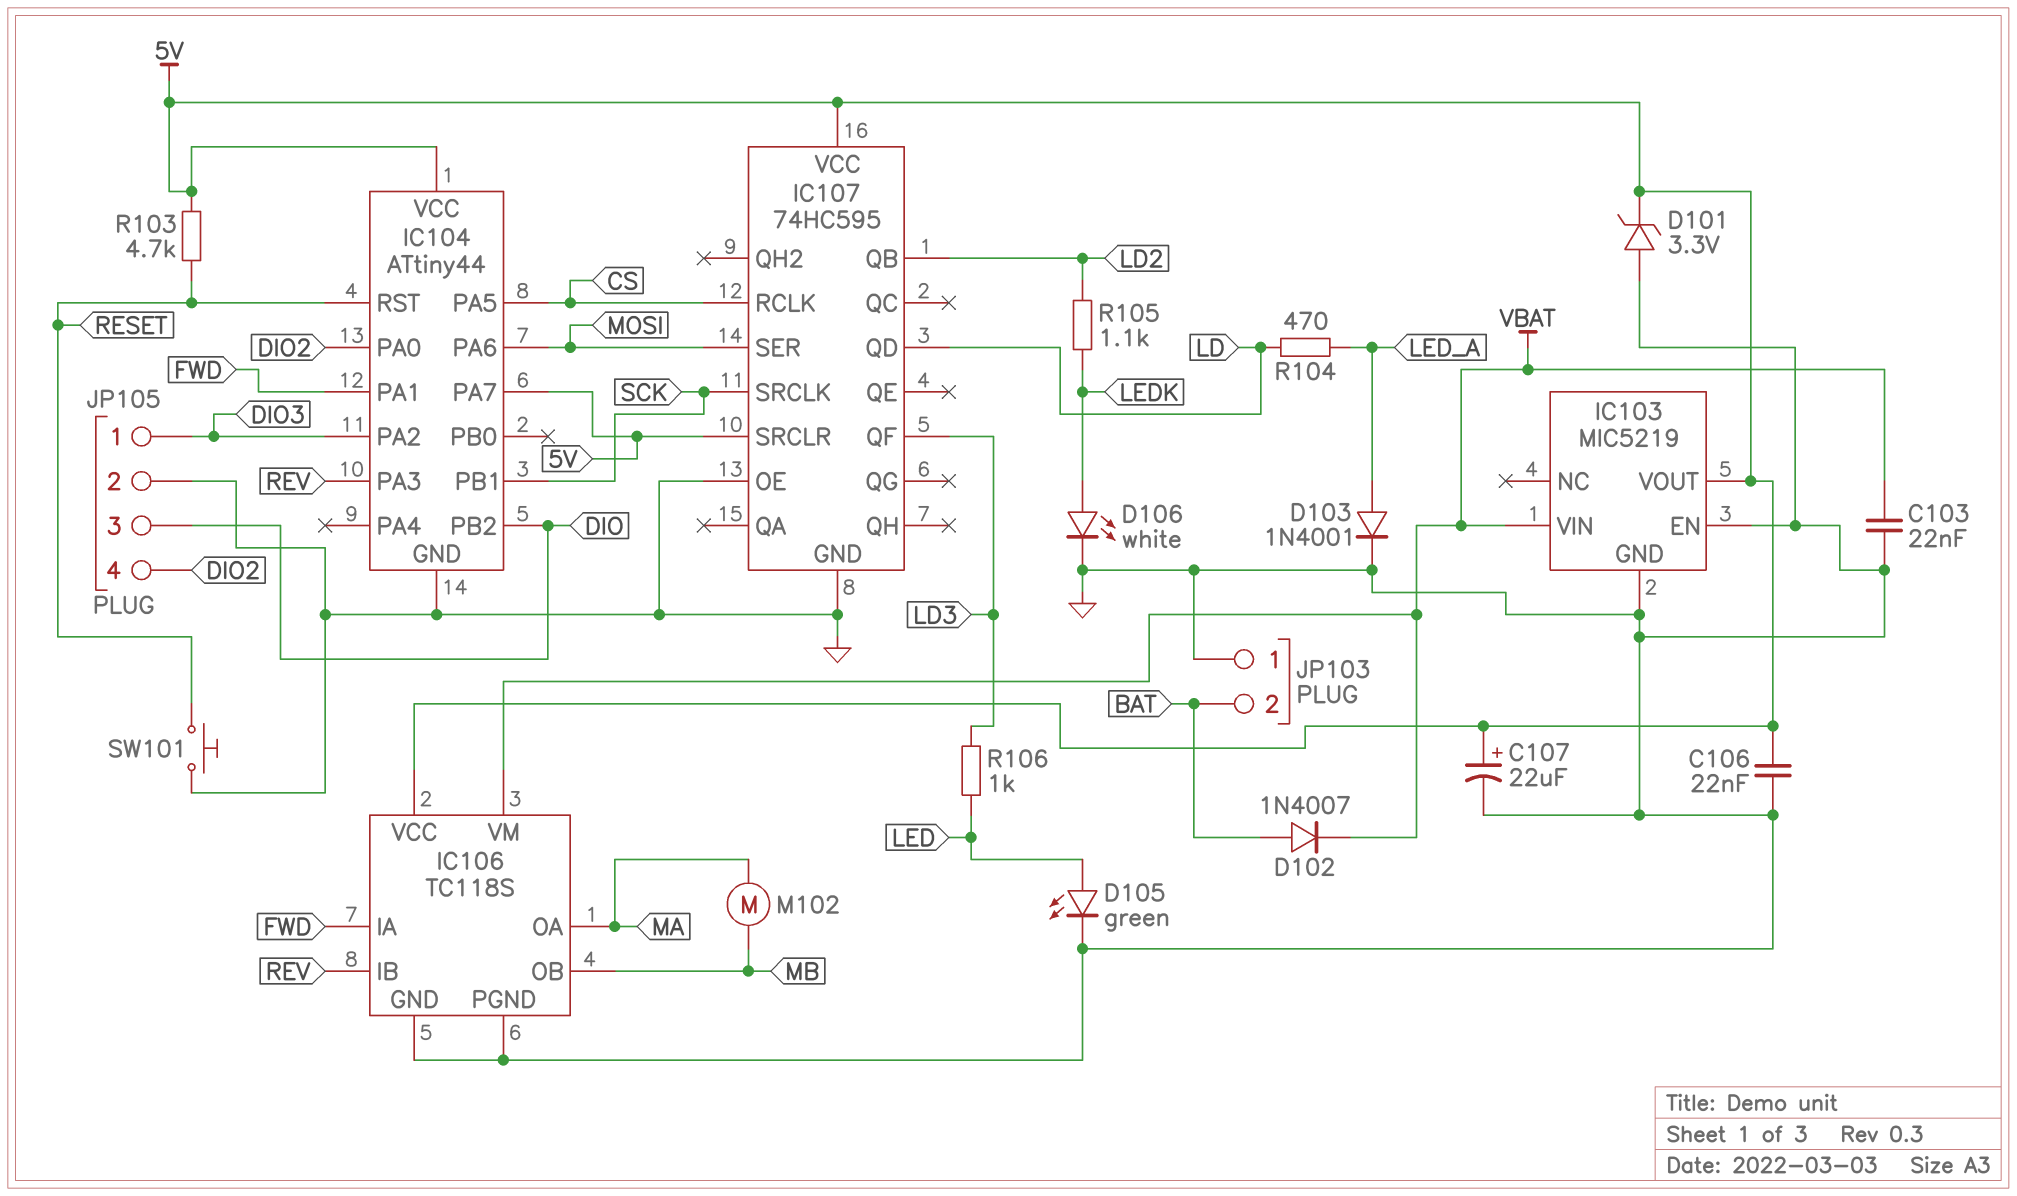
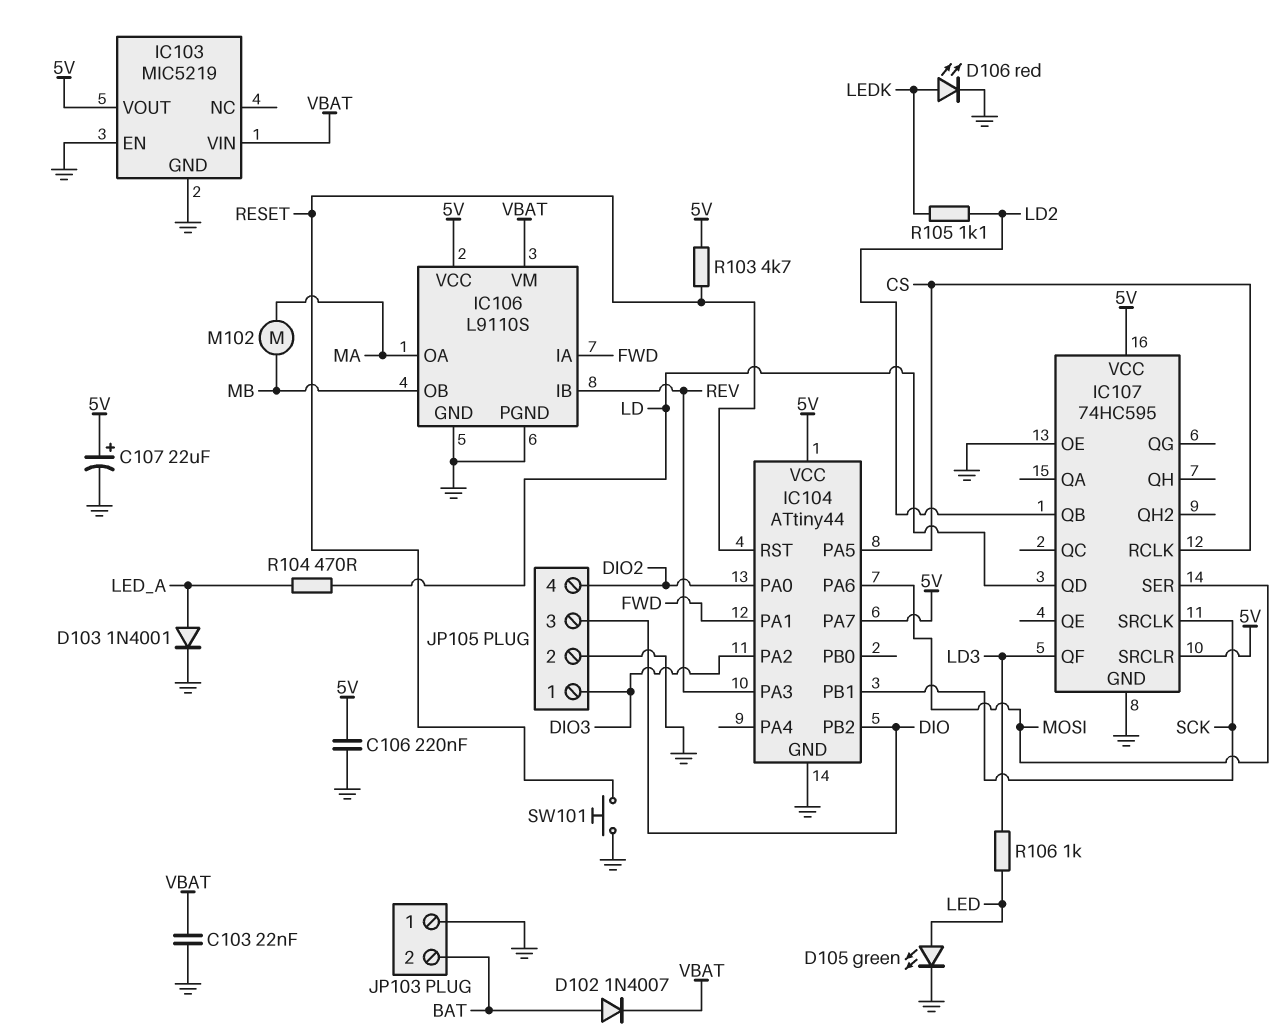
C106: 22nF (5V, GND) -> 220nF (5V, GND)
D101: zener 3.3V (A GND, K 5V) -> none
D106: LED white (A LEDK, K GND) -> LED red (A LEDK, K GND)
IC106: TC118S -> L9110S

